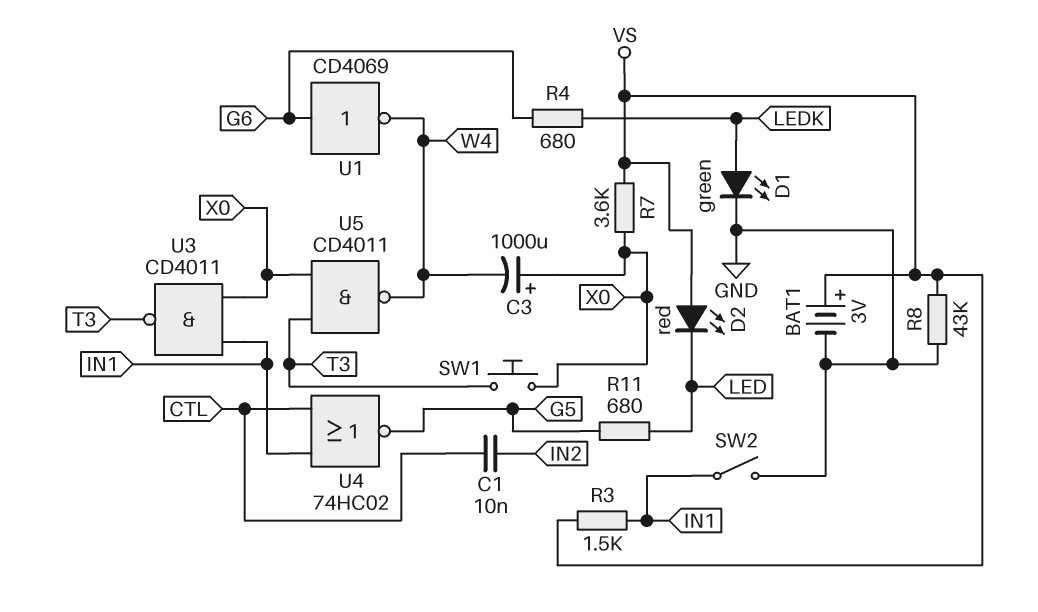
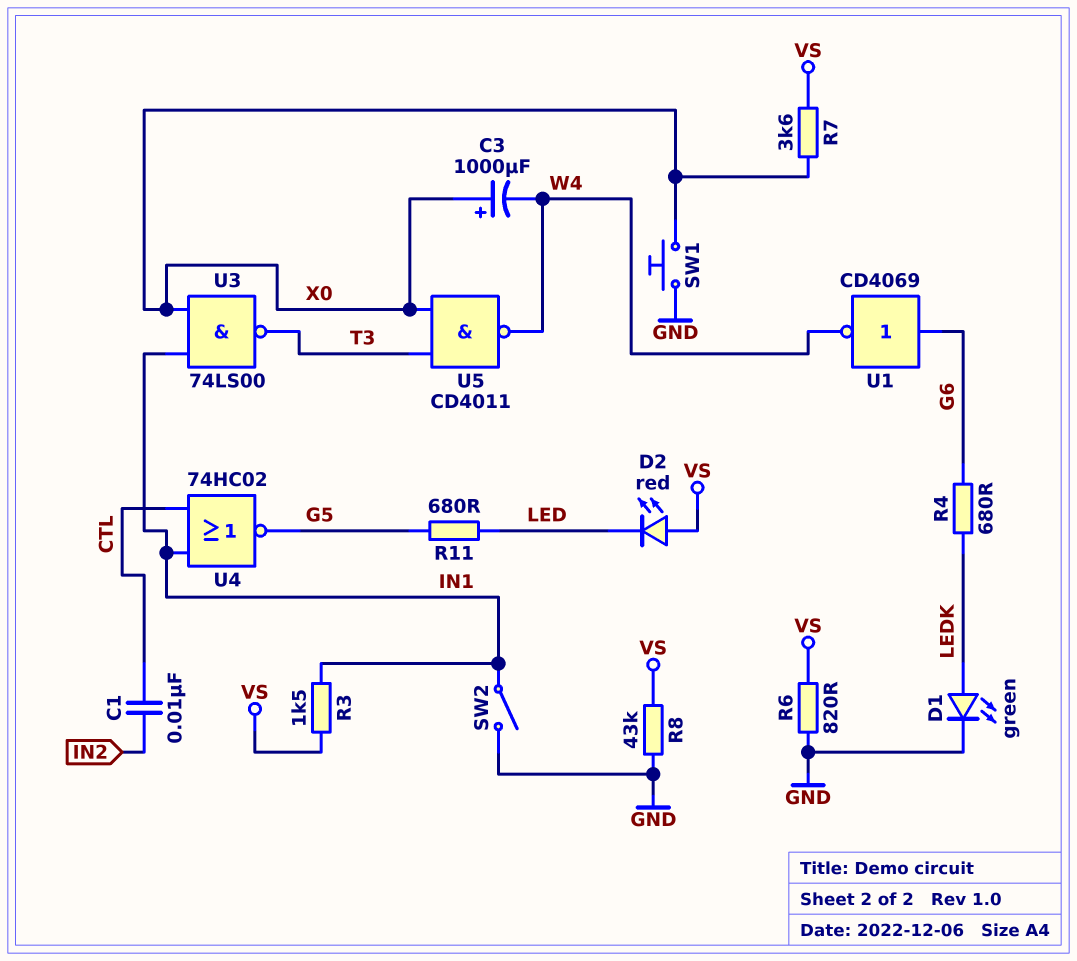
BAT1: 3V (plus VS, minus GND) -> none
R6: none -> 820 (GND, VS)
SW1: button (T3, X0) -> button (GND, X0)
U3: NAND CD4011 (in IN1, in X0, out T3) -> NAND 74LS00 (in IN1, in X0, out T3)

